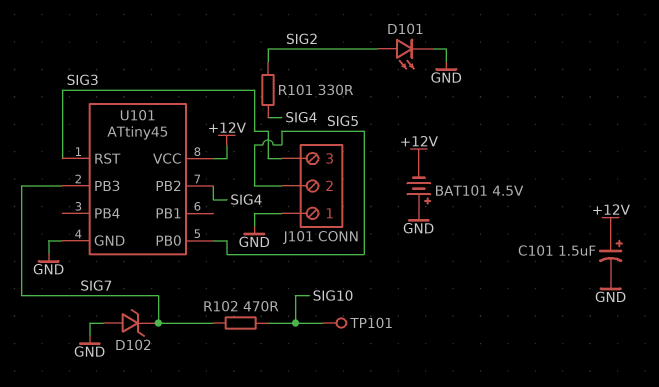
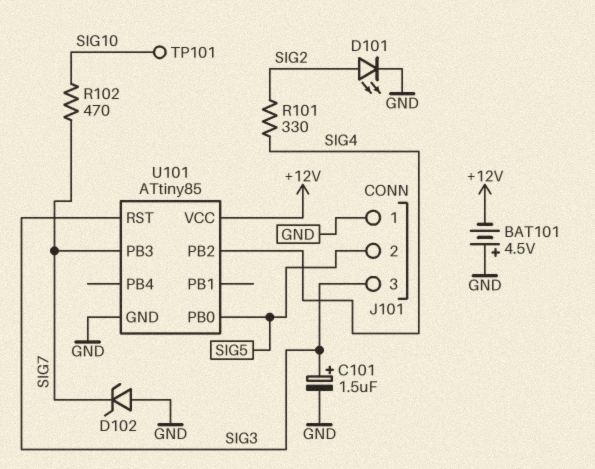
C101: 1.5uF (plus +12V, minus GND) -> 1.5uF (plus SIG3, minus GND)
U101: ATtiny45 -> ATtiny85

